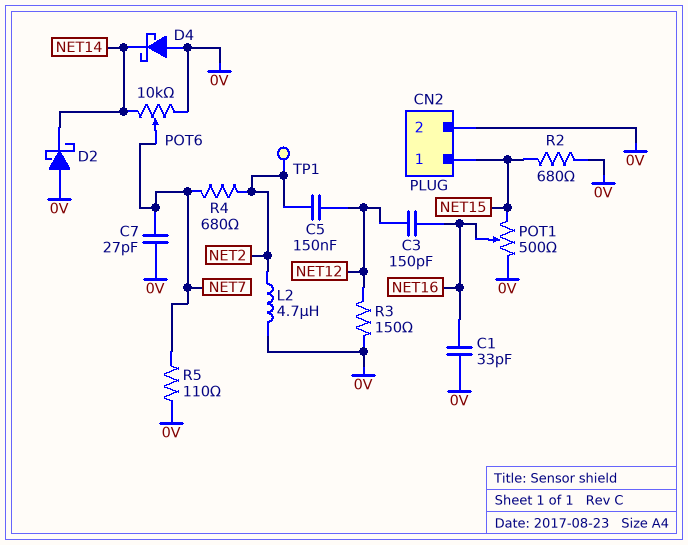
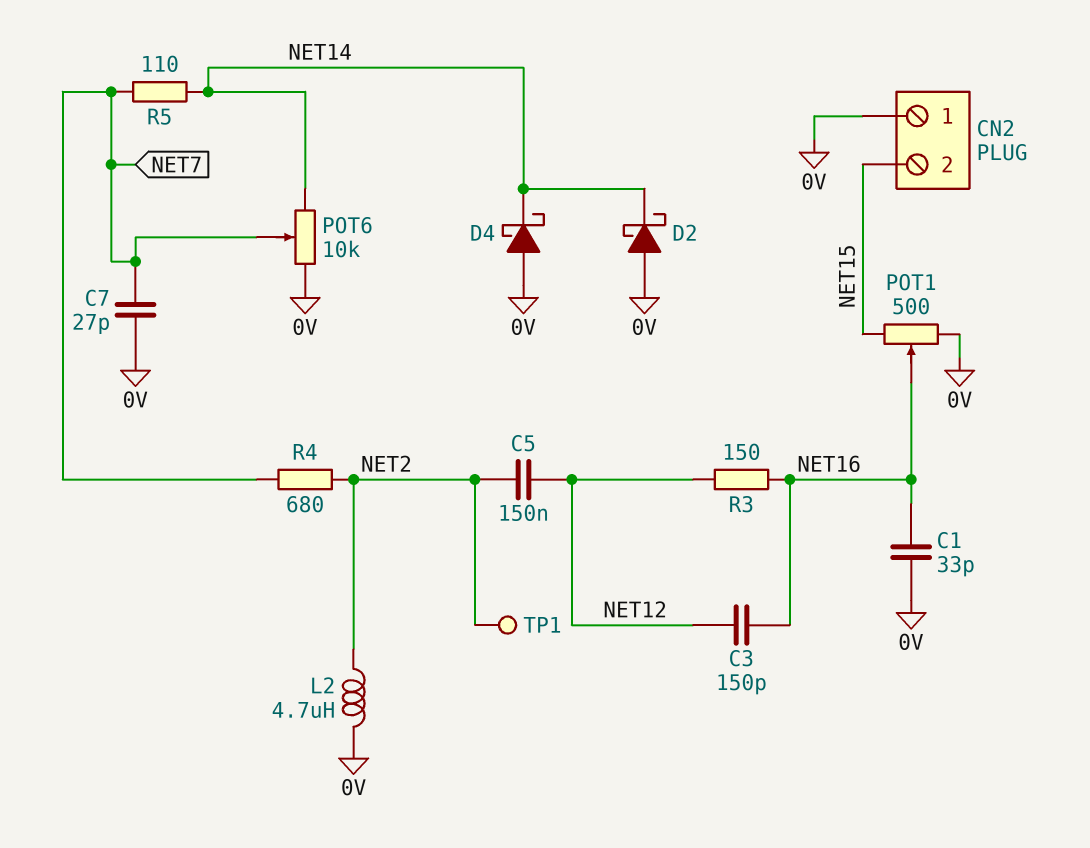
CN2 pin 1: NET15 -> 0V
CN2 pin 2: 0V -> NET15
R2: 680 (0V, NET15) -> none
R3: 150 (0V, NET12) -> 150 (NET12, NET16)
R5: 110 (0V, NET7) -> 110 (NET7, NET14)

